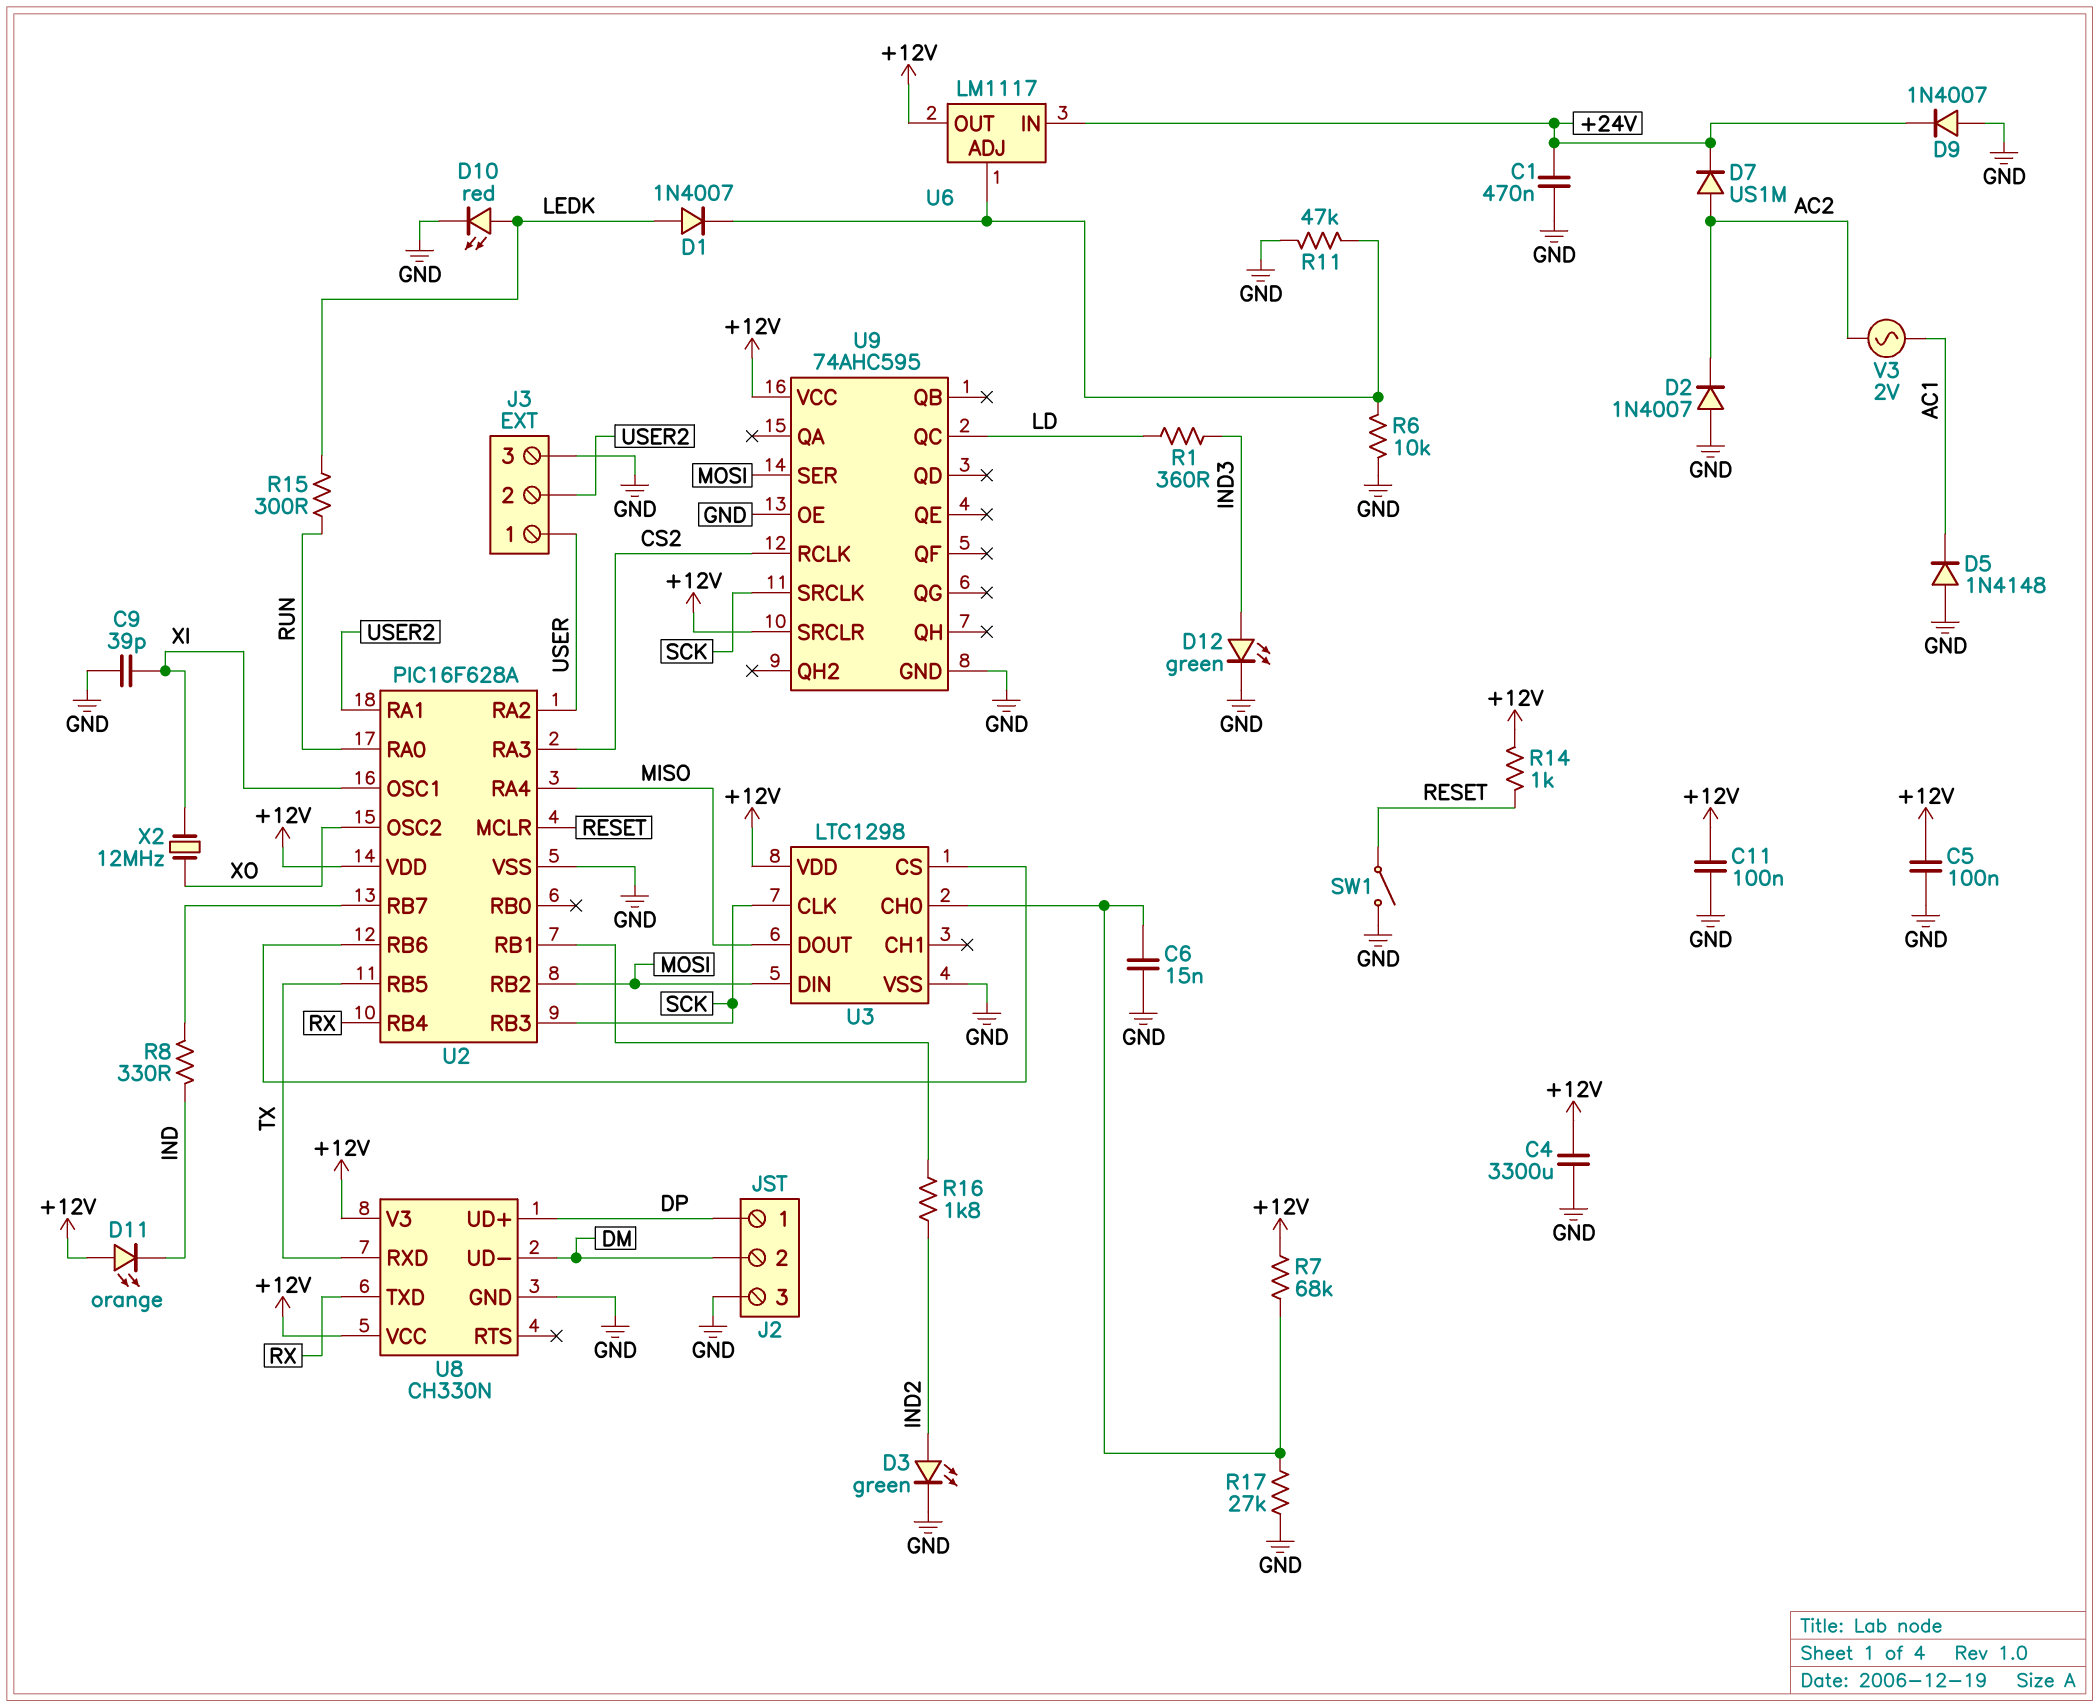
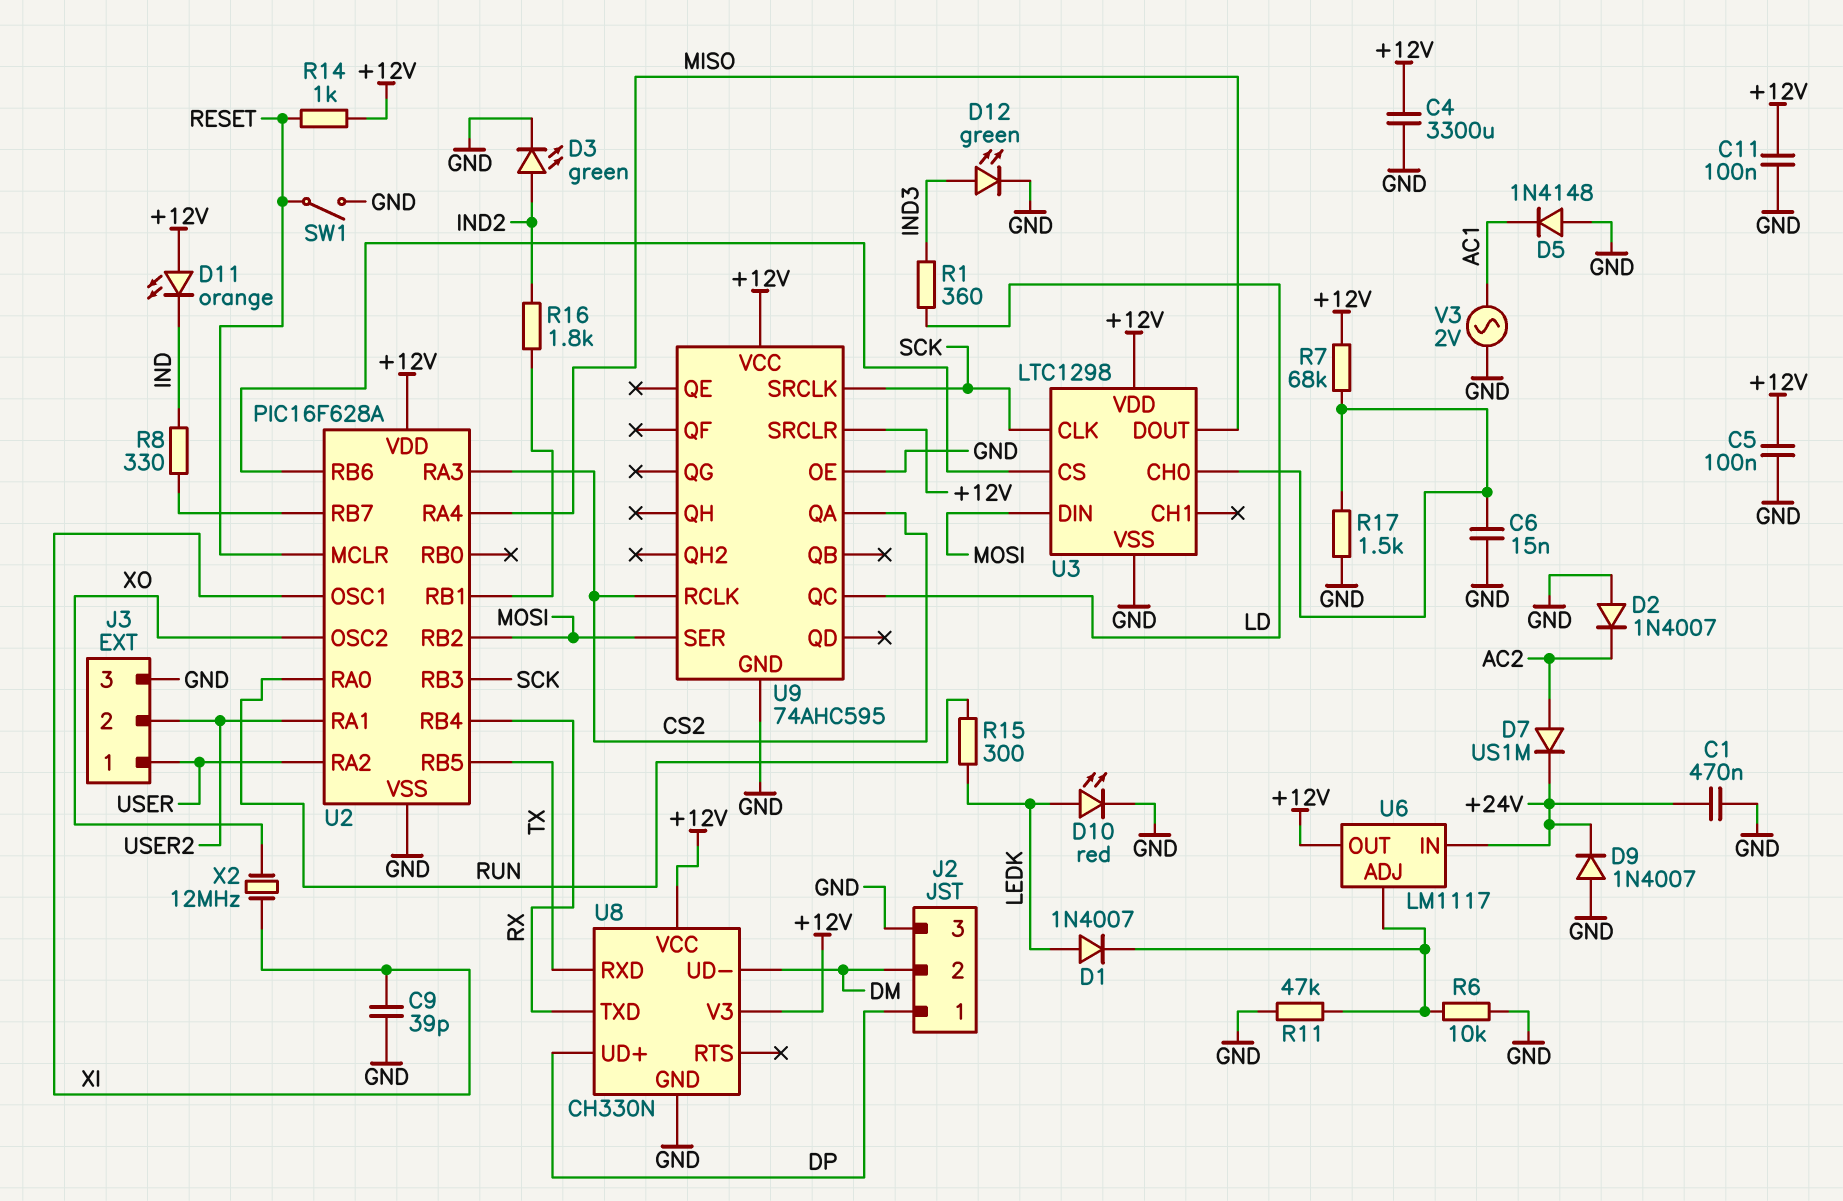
R17: 27k (GND, U3/CH0) -> 1.5k (GND, U3/CH0)
U9 pin QA: none -> CS2
V3: AC 2V (AC1, AC2) -> AC 2V (AC1, GND)

